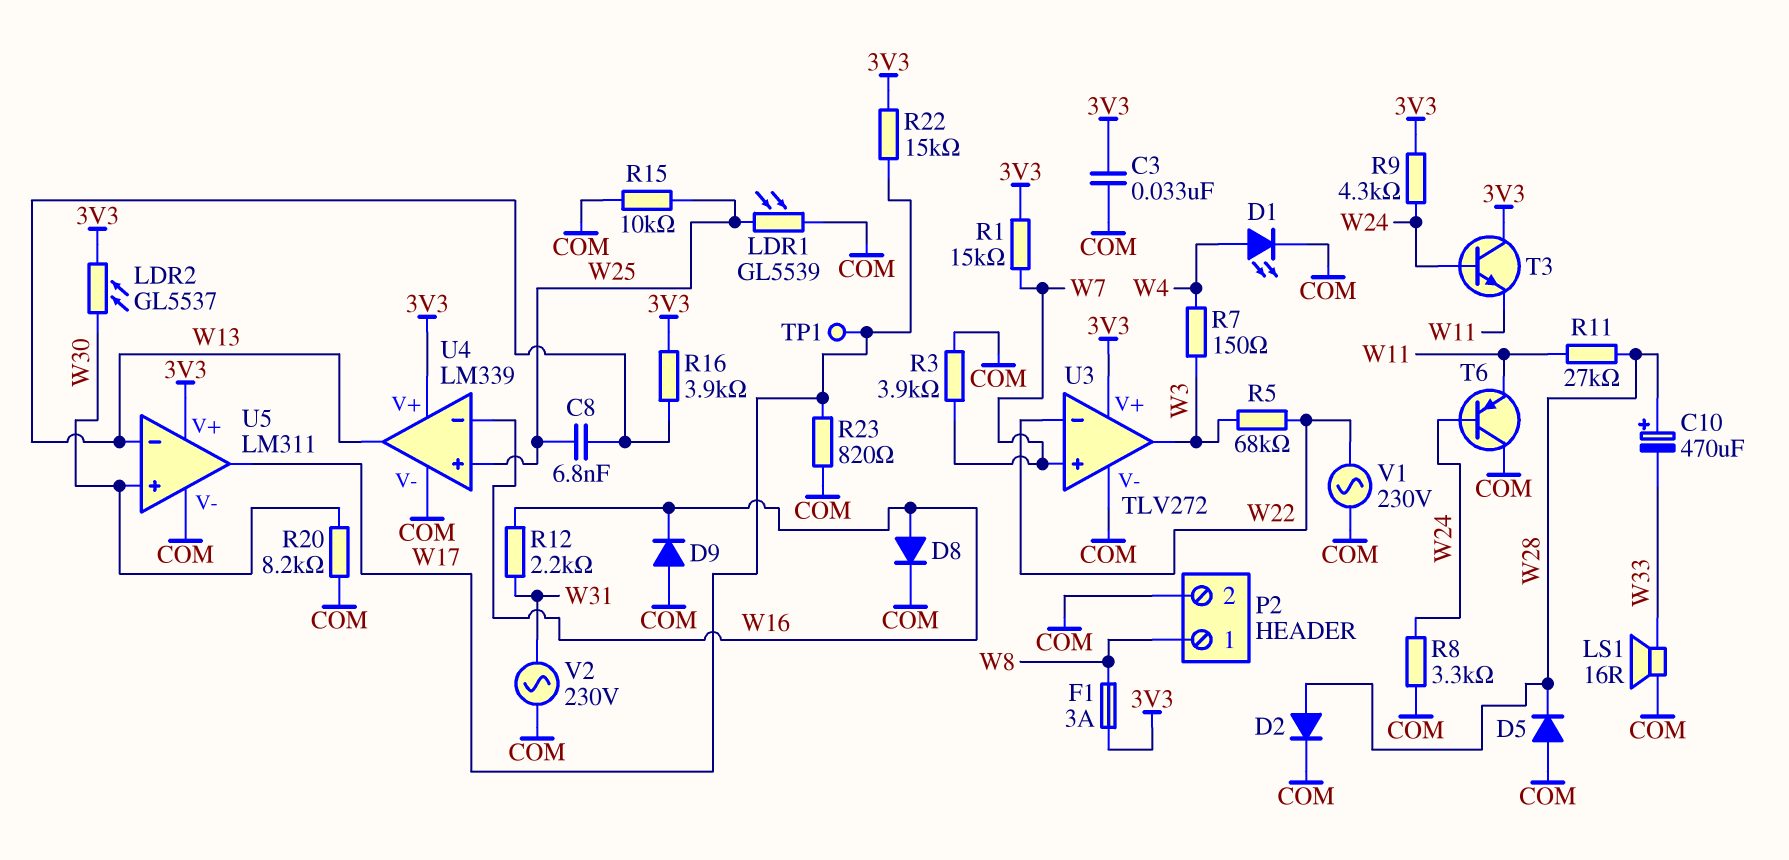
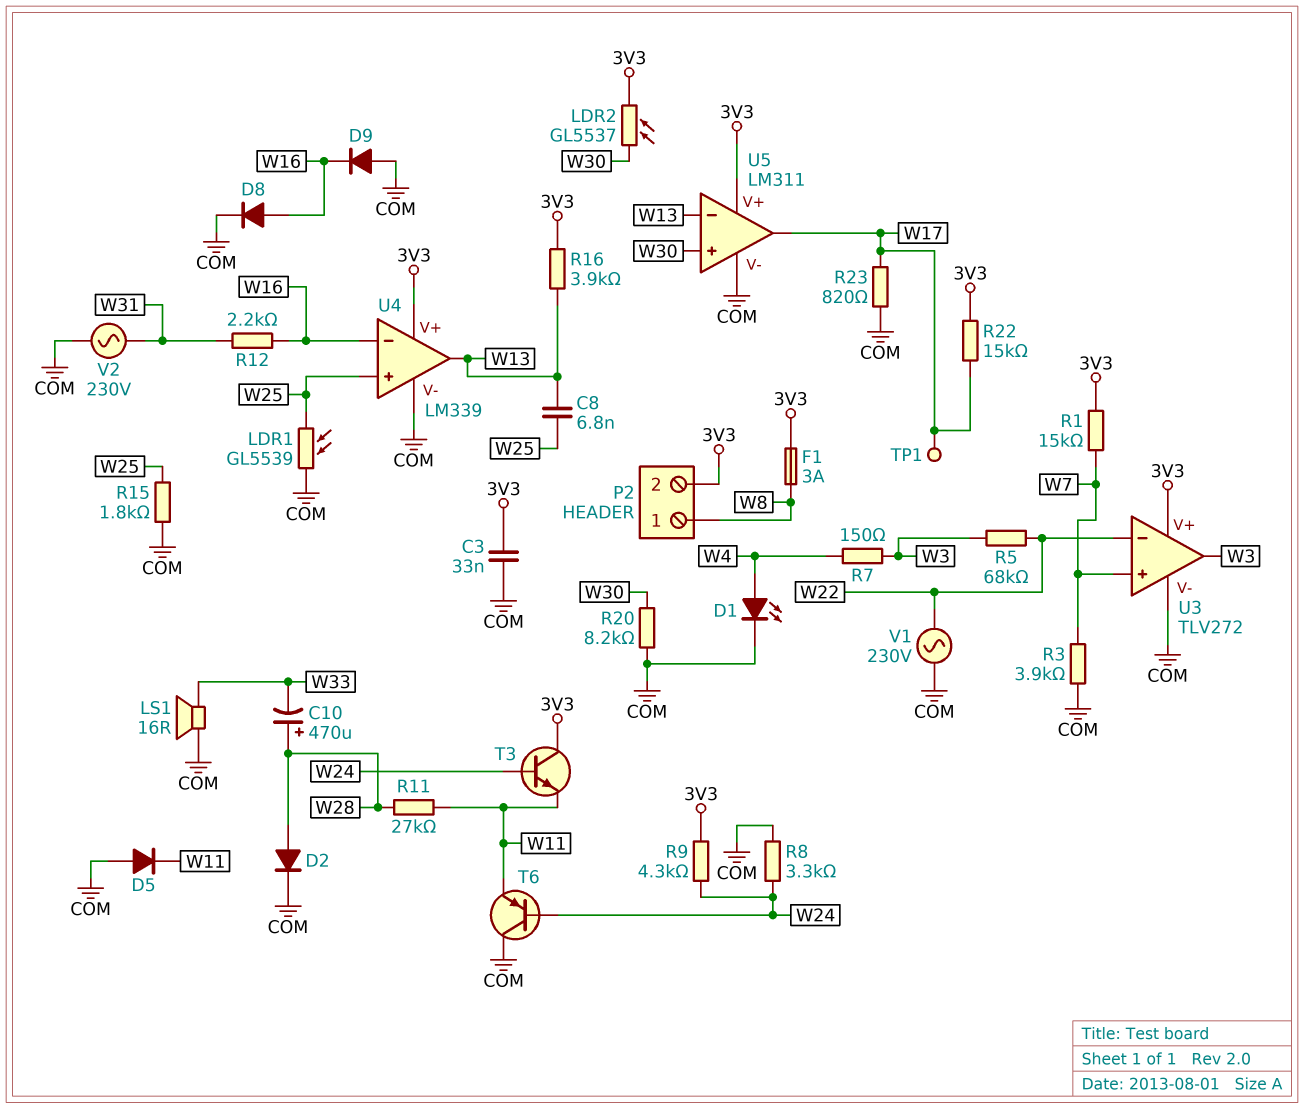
D5: diode (A COM, K W28) -> diode (A COM, K W11)
P2 pin 2: COM -> 3V3
R15: 10k (COM, W25) -> 1.8k (COM, W25)

